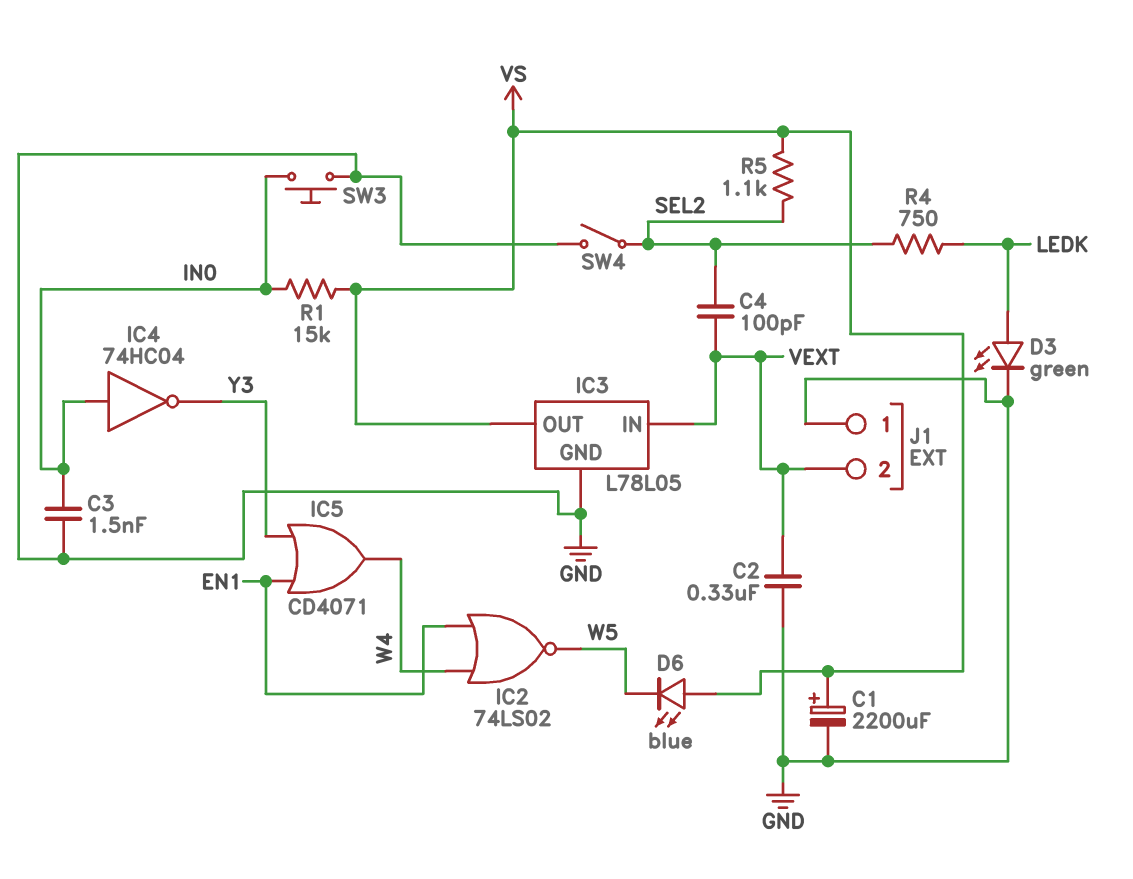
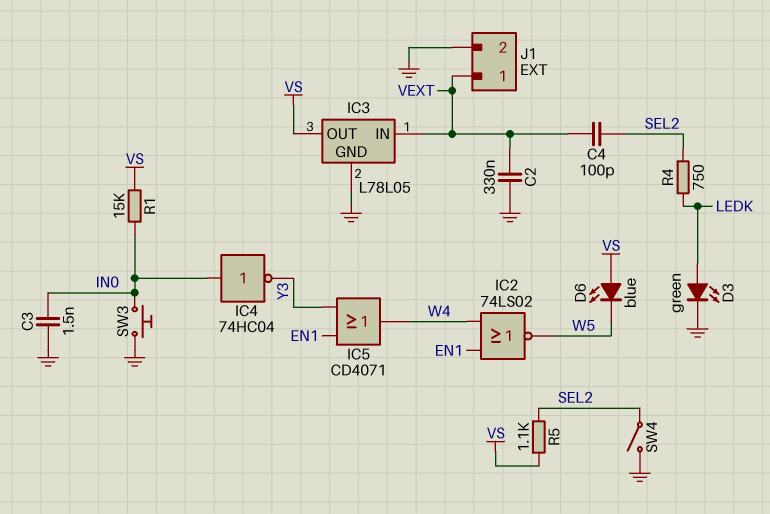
C1: 2200uF (plus VS, minus GND) -> none
J1 pin 1: GND -> VEXT
J1 pin 2: VEXT -> GND

